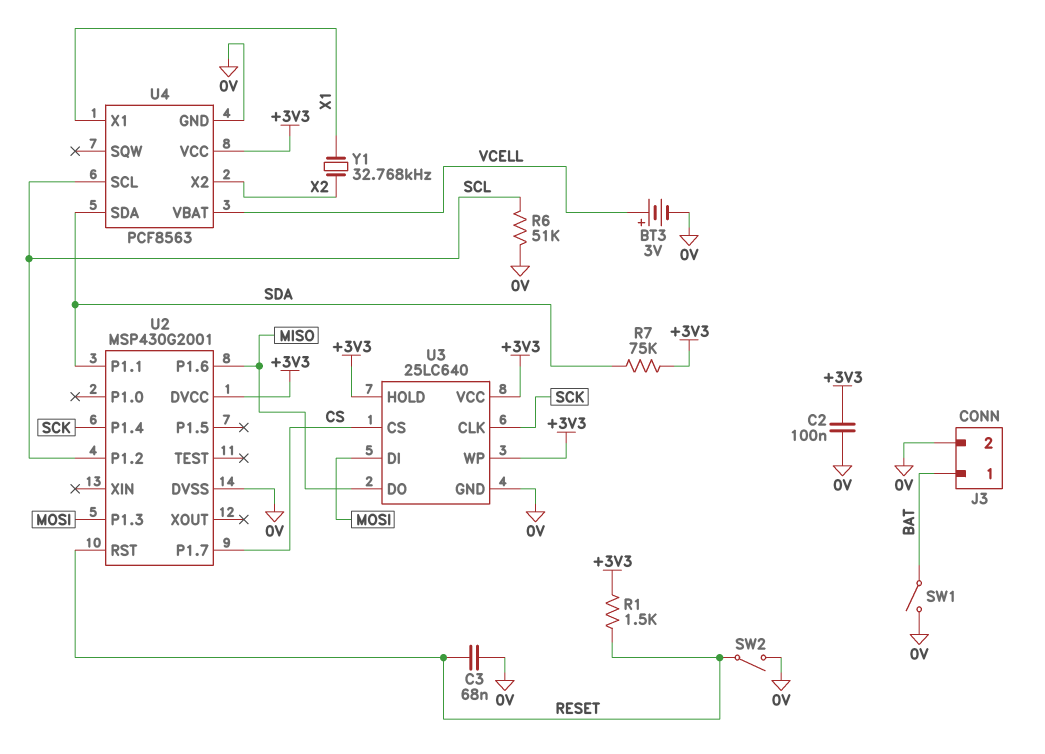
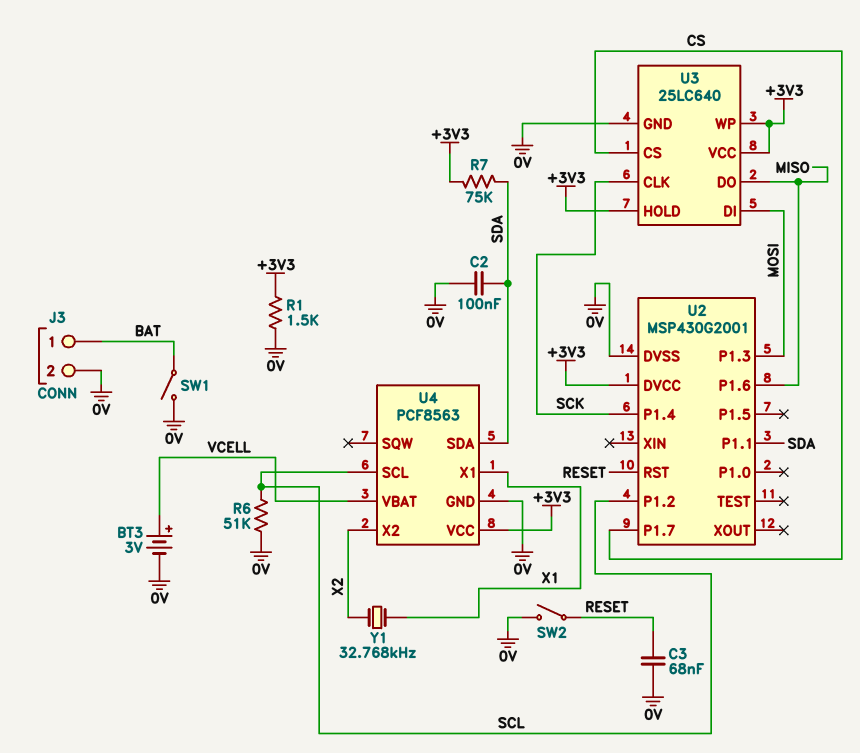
C2: 100nF (+3V3, 0V) -> 100nF (0V, SDA)
R1: 1.5k (+3V3, RESET) -> 1.5k (+3V3, 0V)

